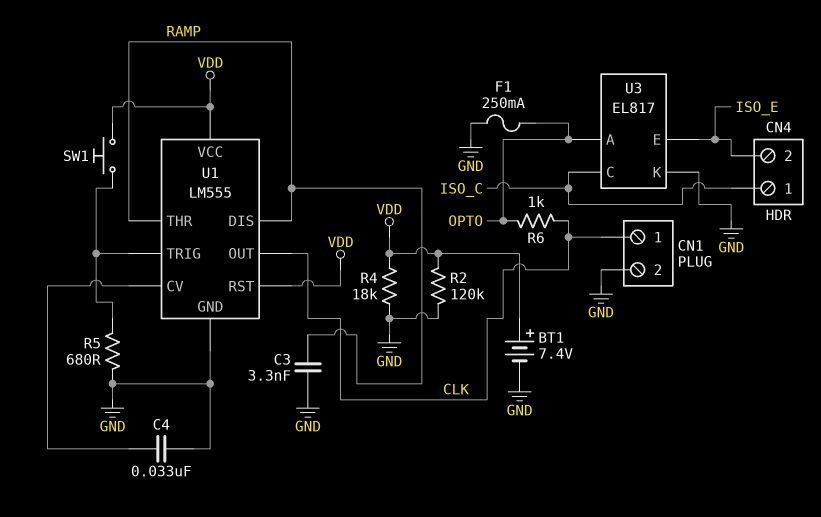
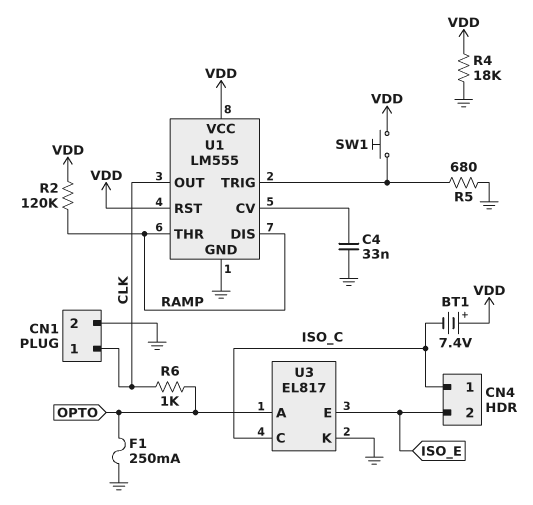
BT1: 7.4V (plus VDD, minus GND) -> 7.4V (plus VDD, minus ISO_C)
C3: 3.3nF (GND, RAMP) -> none
R2: 120k (GND, VDD) -> 120k (RAMP, VDD)

